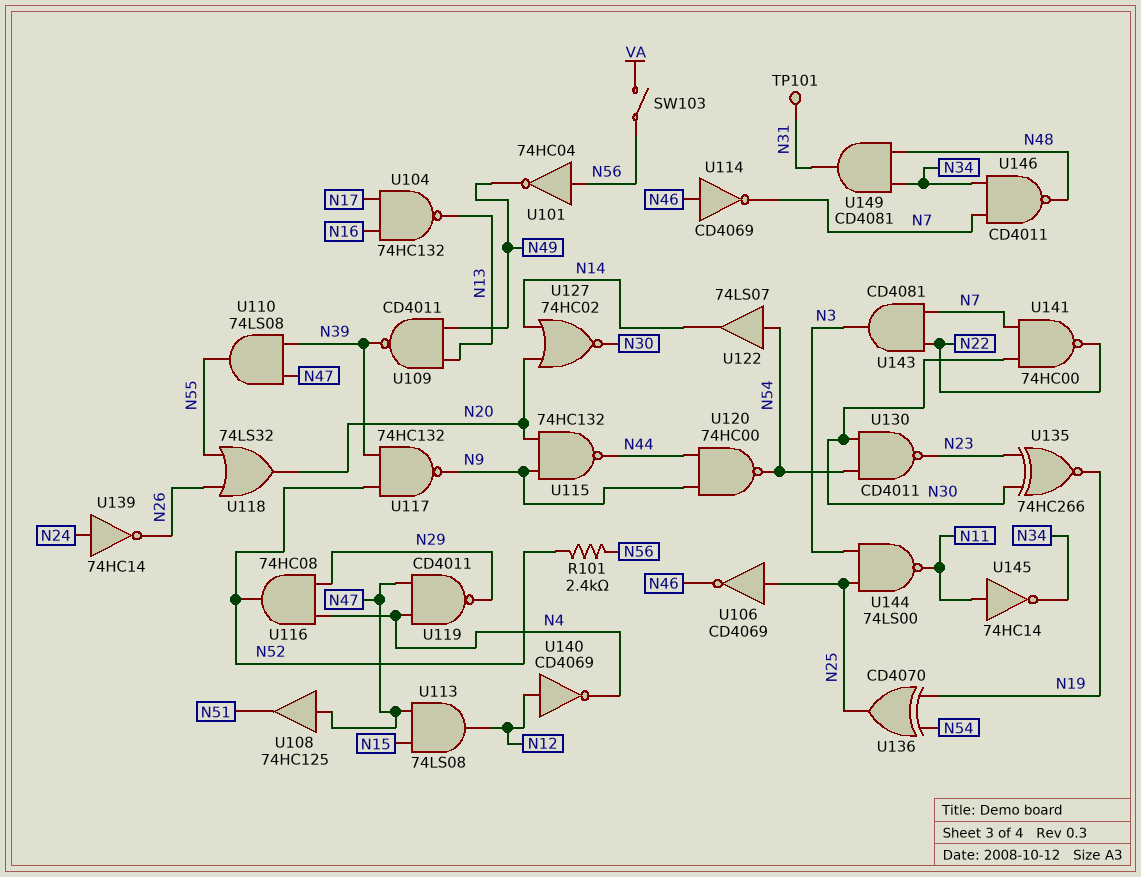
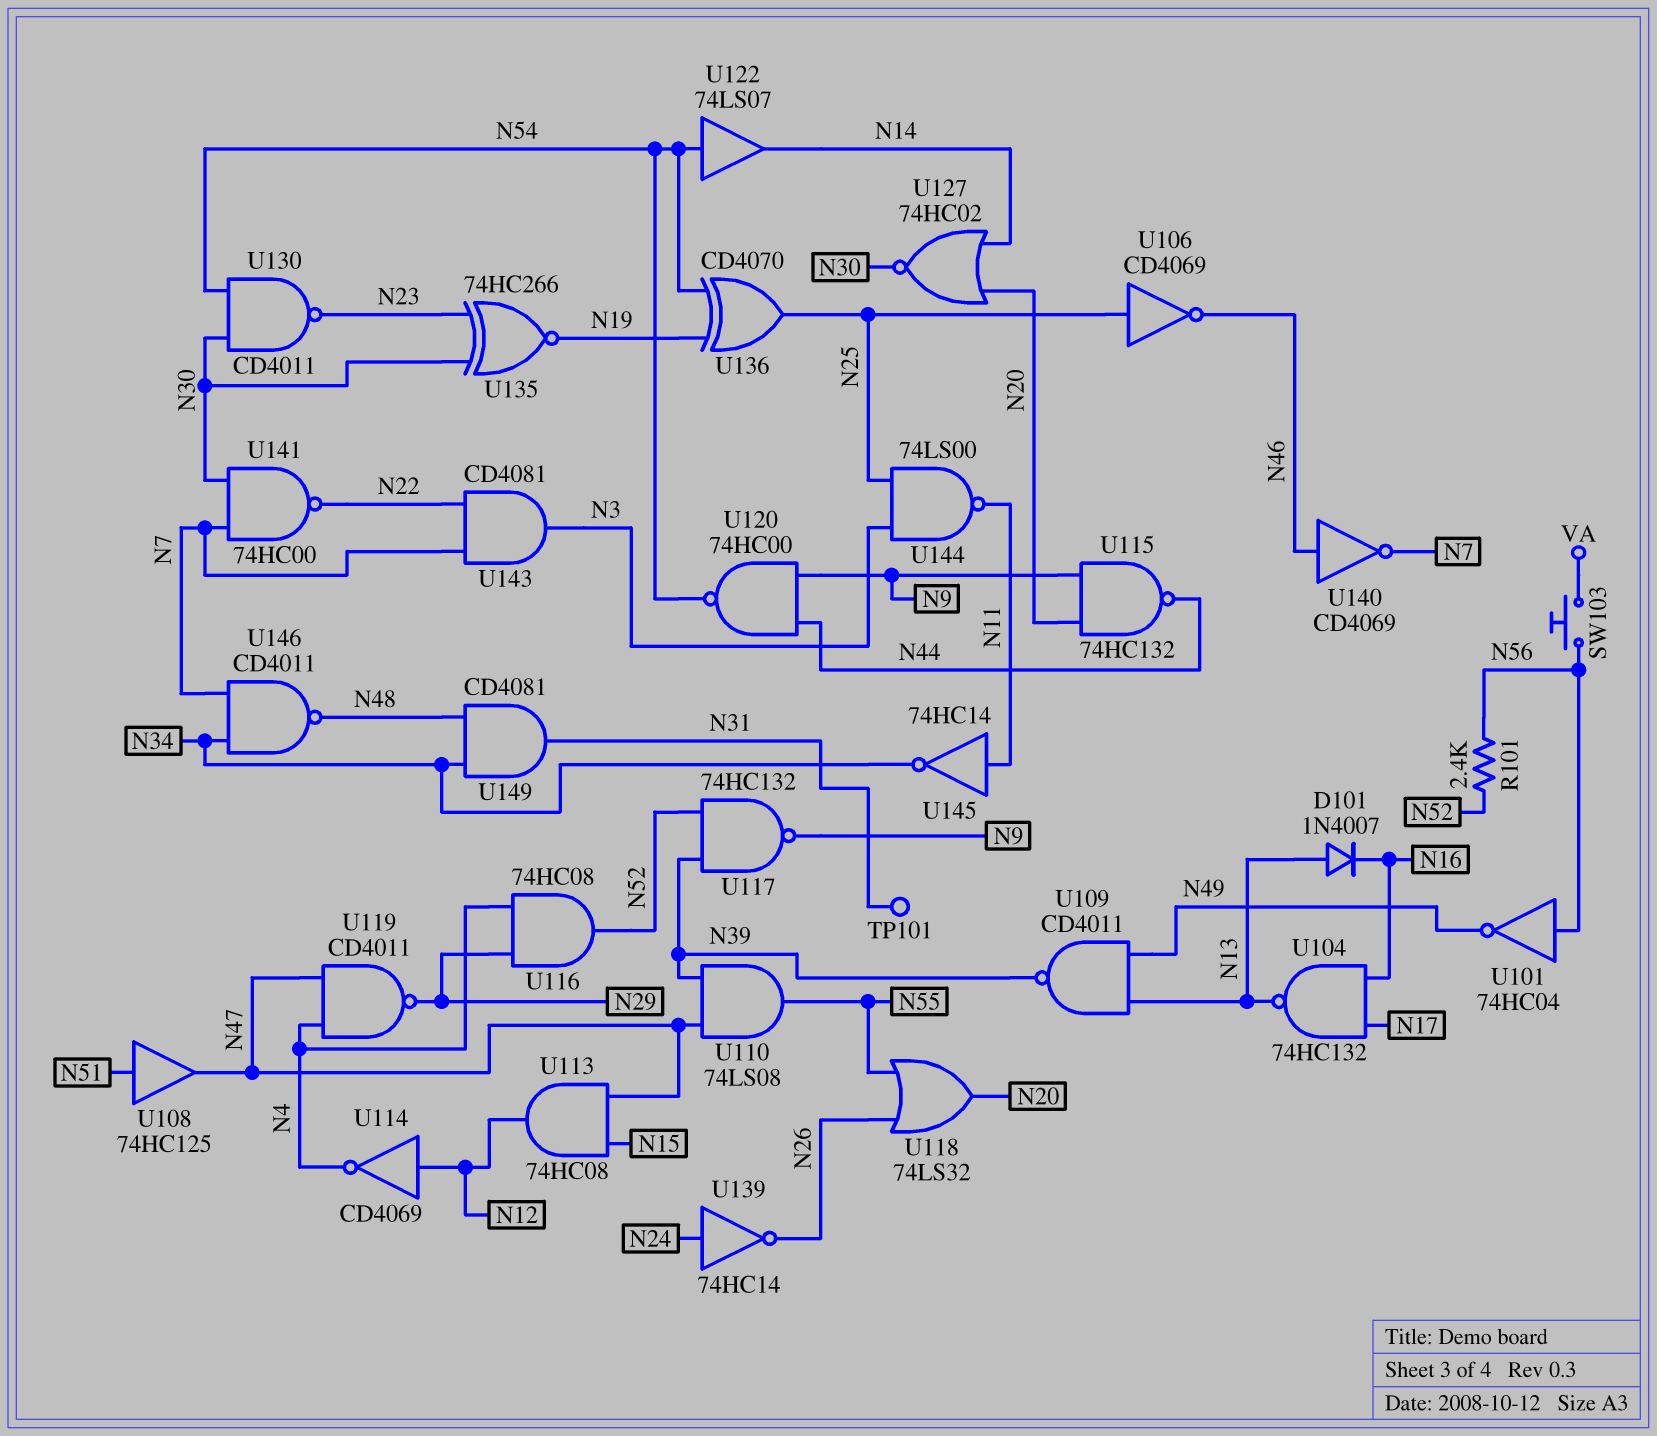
D101: none -> diode 1N4007 (A N13, K N16)
SW103: switch (N56, VA) -> button (N56, VA)
U108: buffer 74HC125 (in N47, out N51) -> buffer 74HC125 (in N51, out N47)
U113: AND 74LS08 (in N15, in N47, out N12) -> AND 74HC08 (in N15, in N47, out N12)
U114: NOT CD4069 (in N46, out N7) -> NOT CD4069 (in N12, out N4)
U140: NOT CD4069 (in N12, out N4) -> NOT CD4069 (in N46, out N7)

